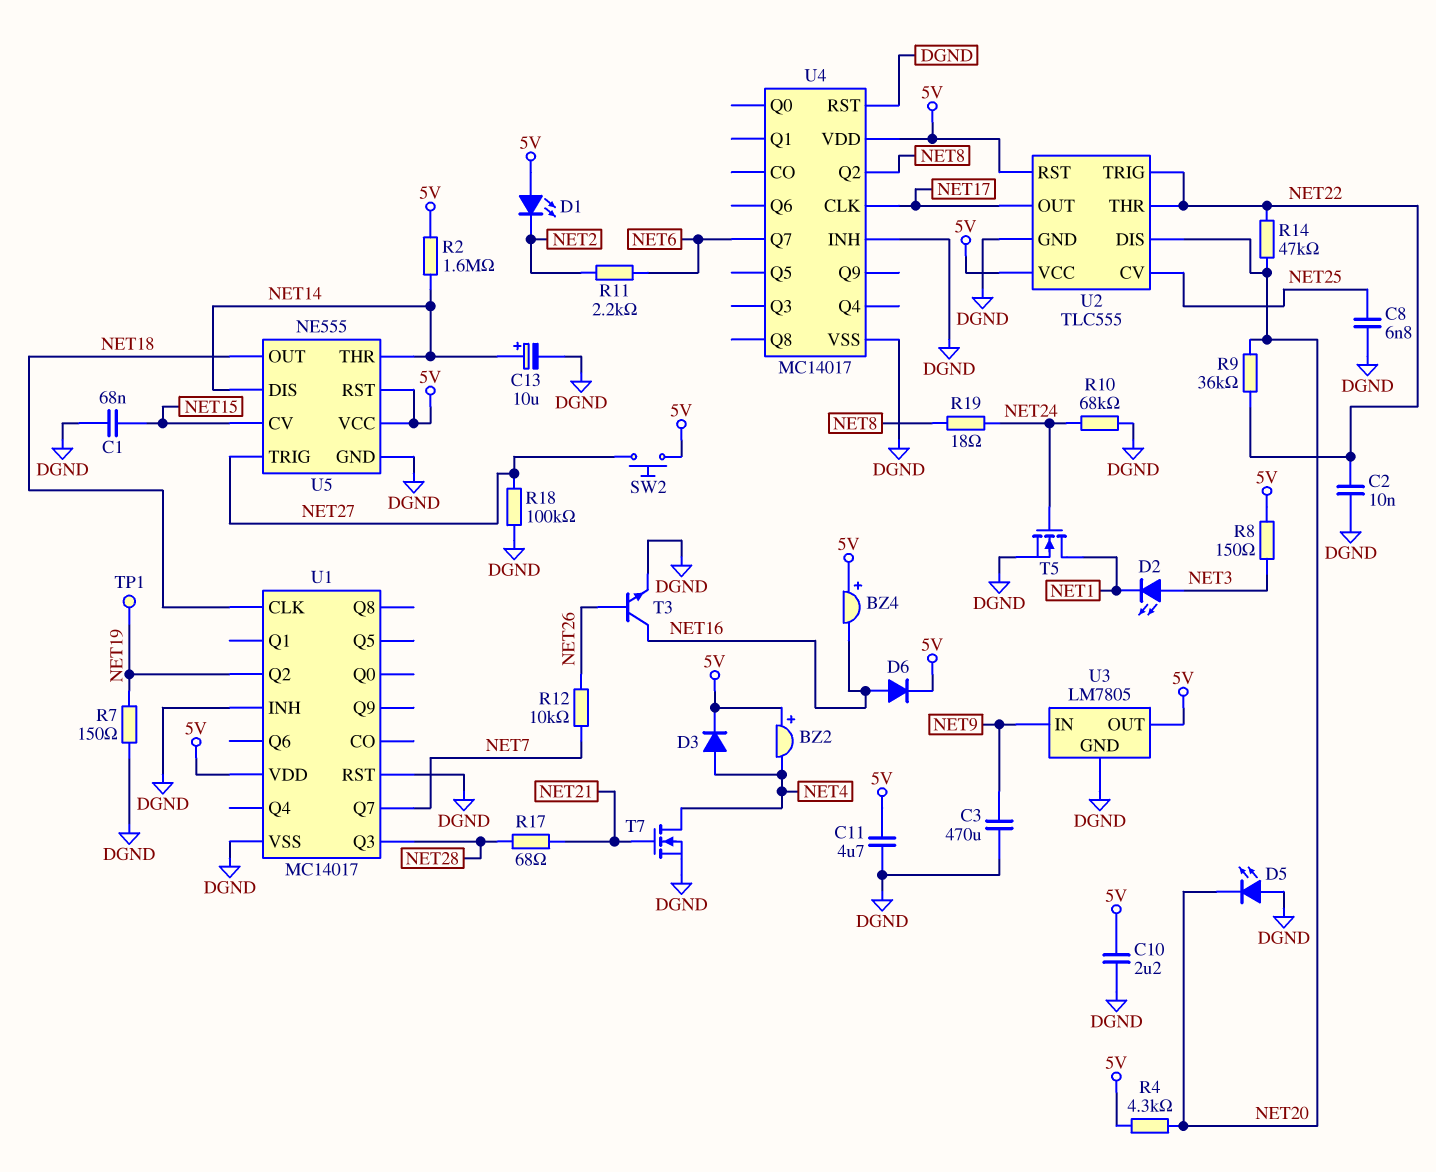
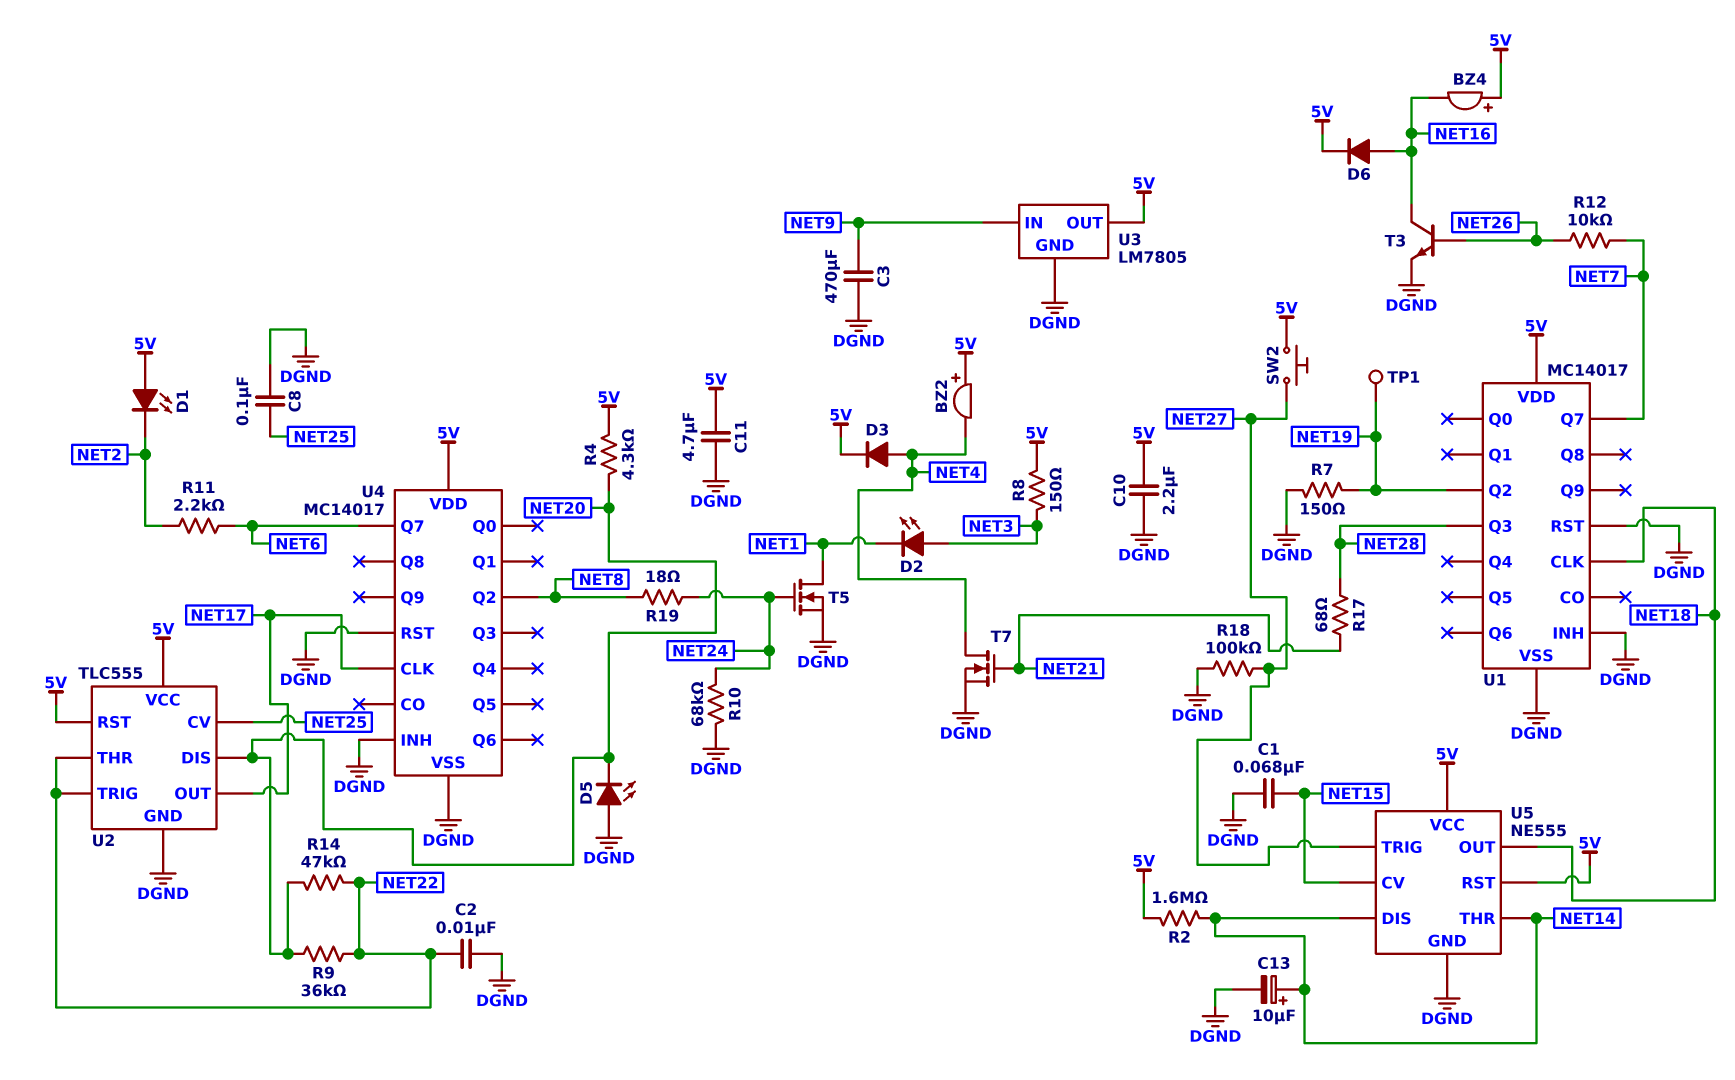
C8: 6.8nF (DGND, NET25) -> 100nF (DGND, NET25)

